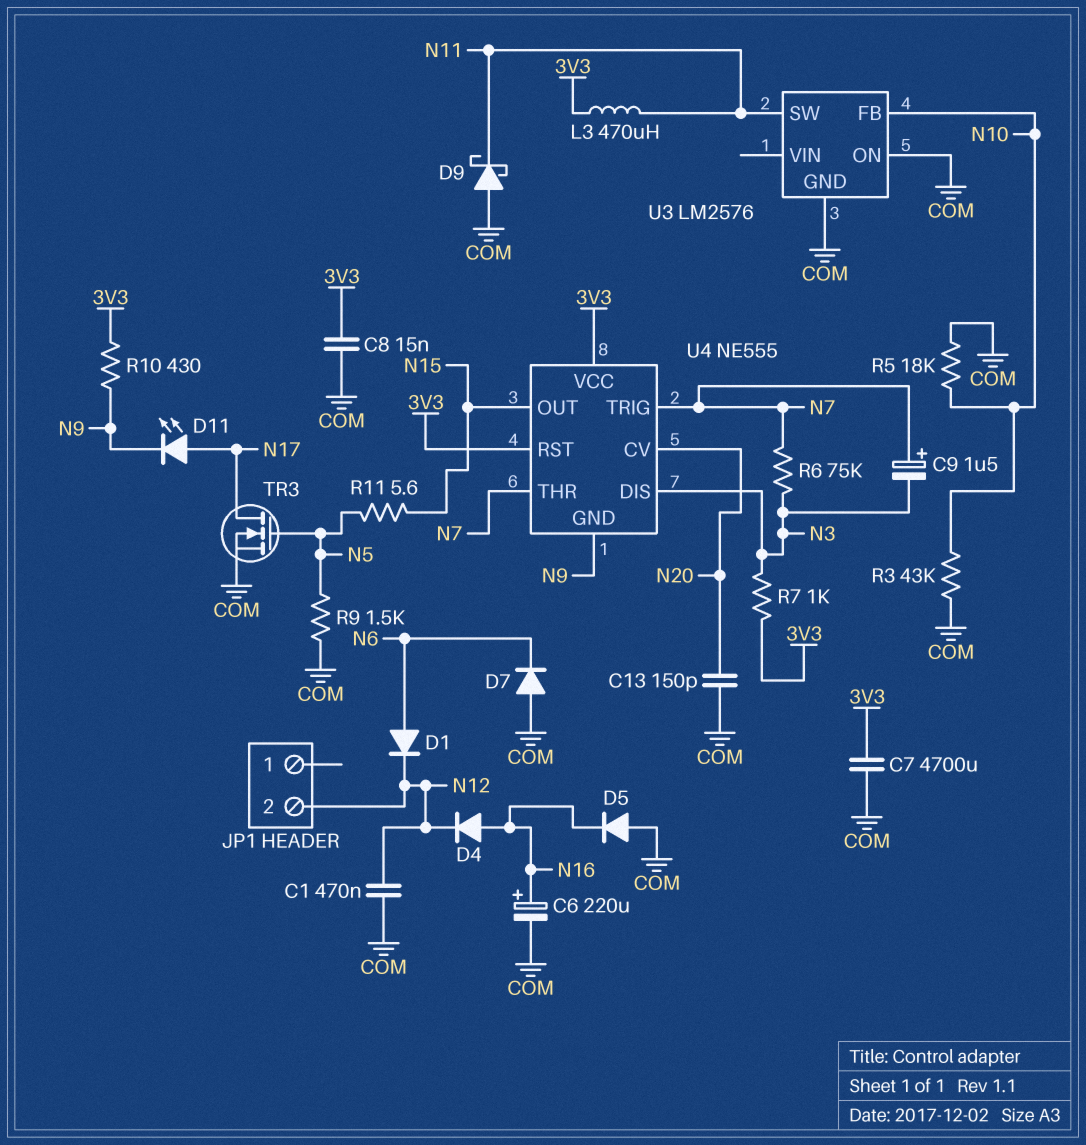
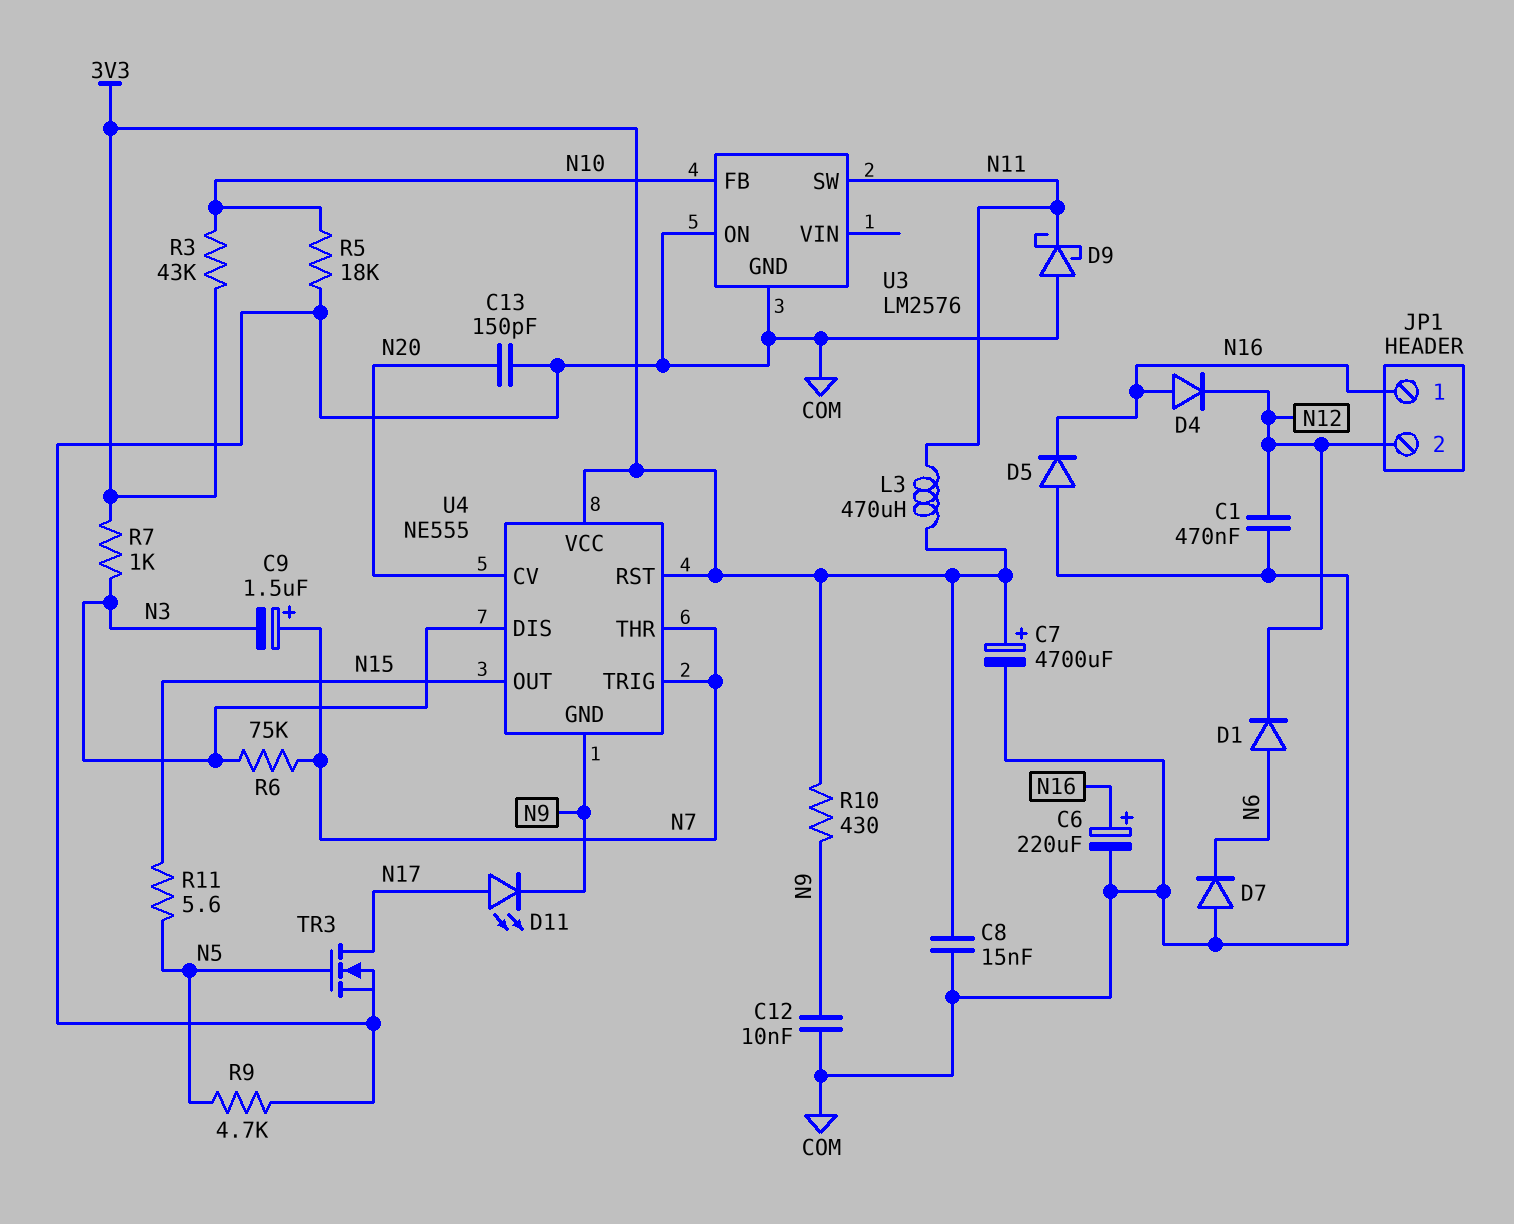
C7: 4700uF (3V3, COM) -> 4700uF (plus 3V3, minus COM)
C12: none -> 10nF (COM, N9)
JP1 pin 1: none -> N16
R3: 43k (COM, N10) -> 43k (3V3, N10)
R9: 1.5k (COM, N5) -> 4.7k (COM, N5)

